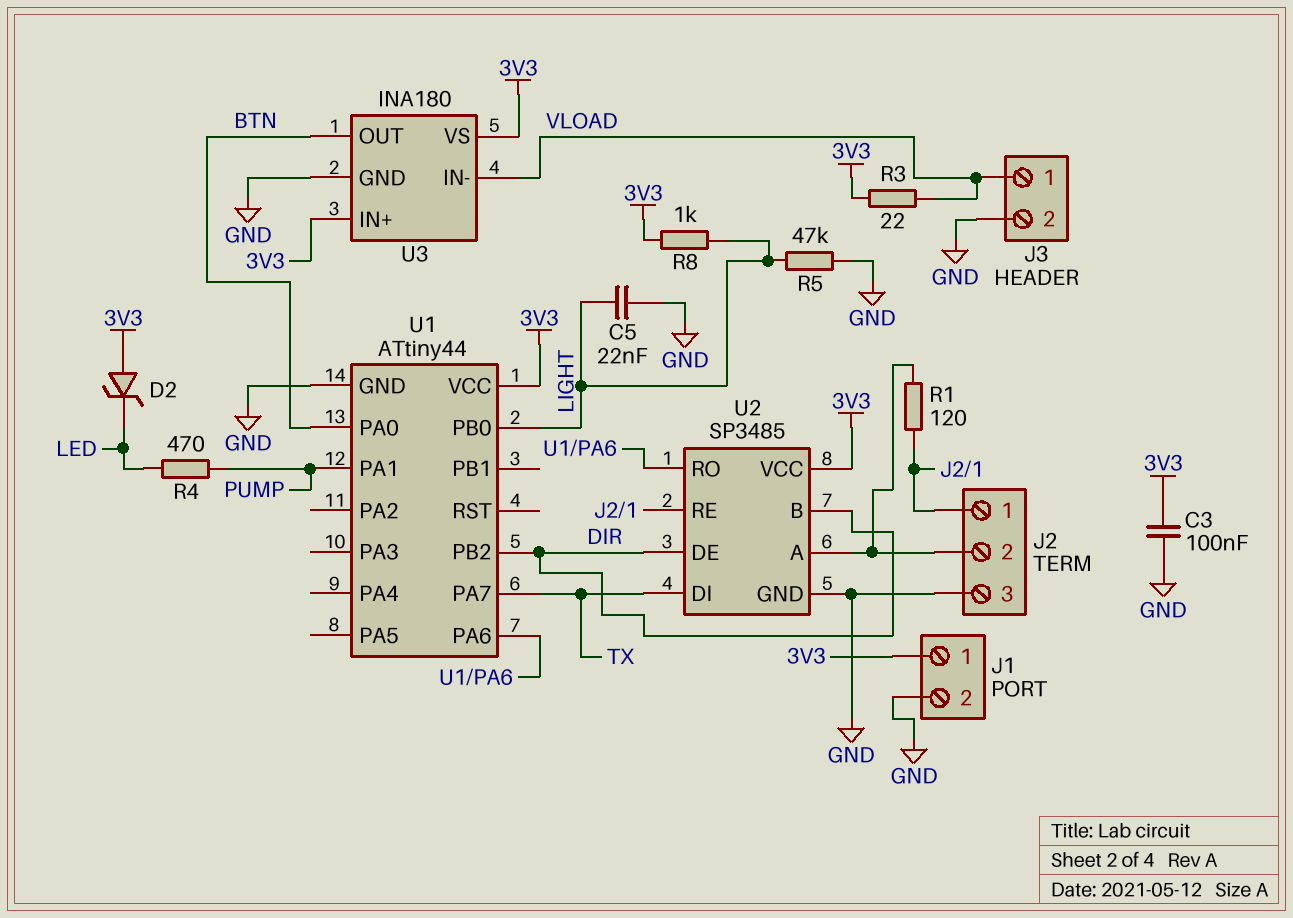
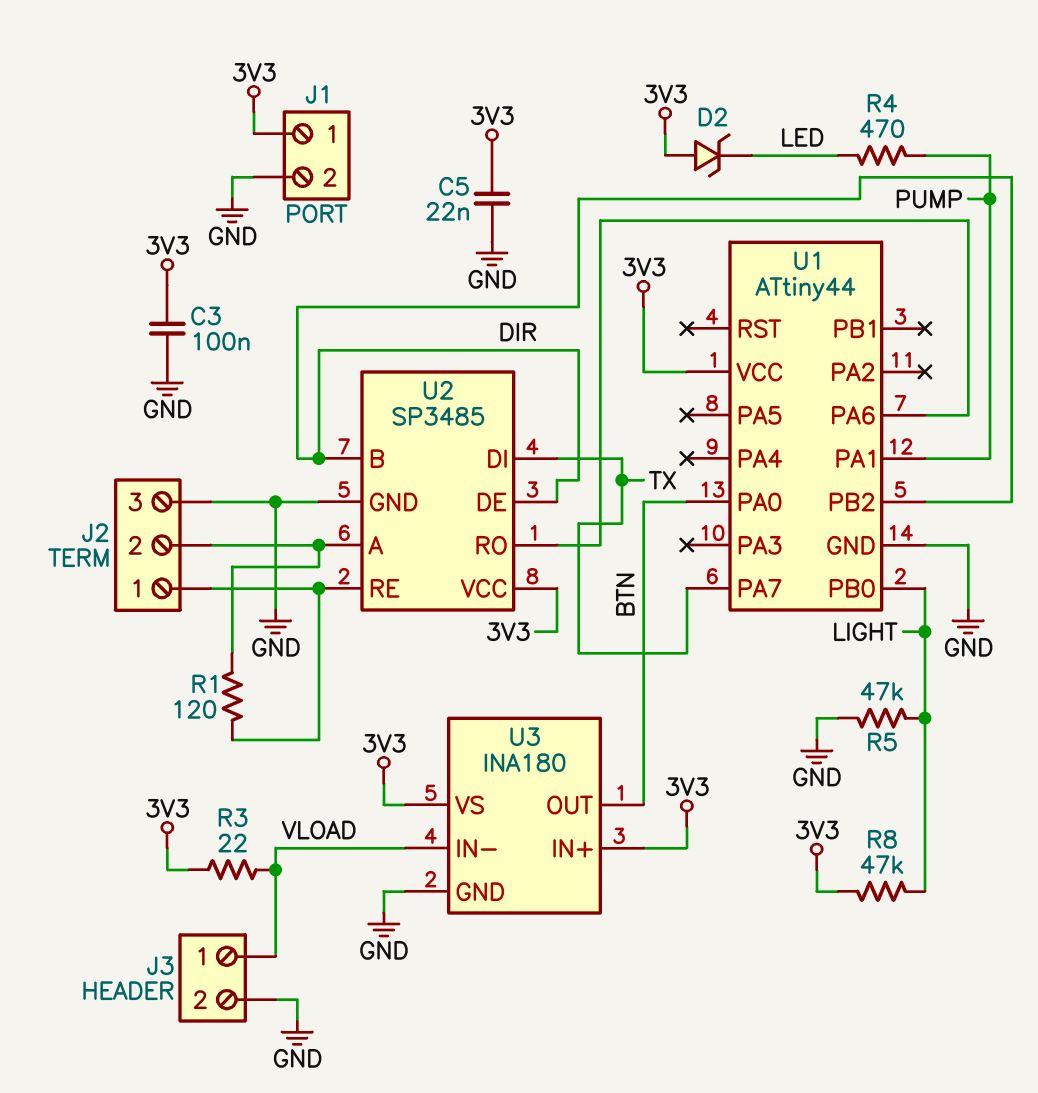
C5: 22nF (GND, LIGHT) -> 22nF (3V3, GND)
R8: 1k (3V3, LIGHT) -> 47k (3V3, LIGHT)

